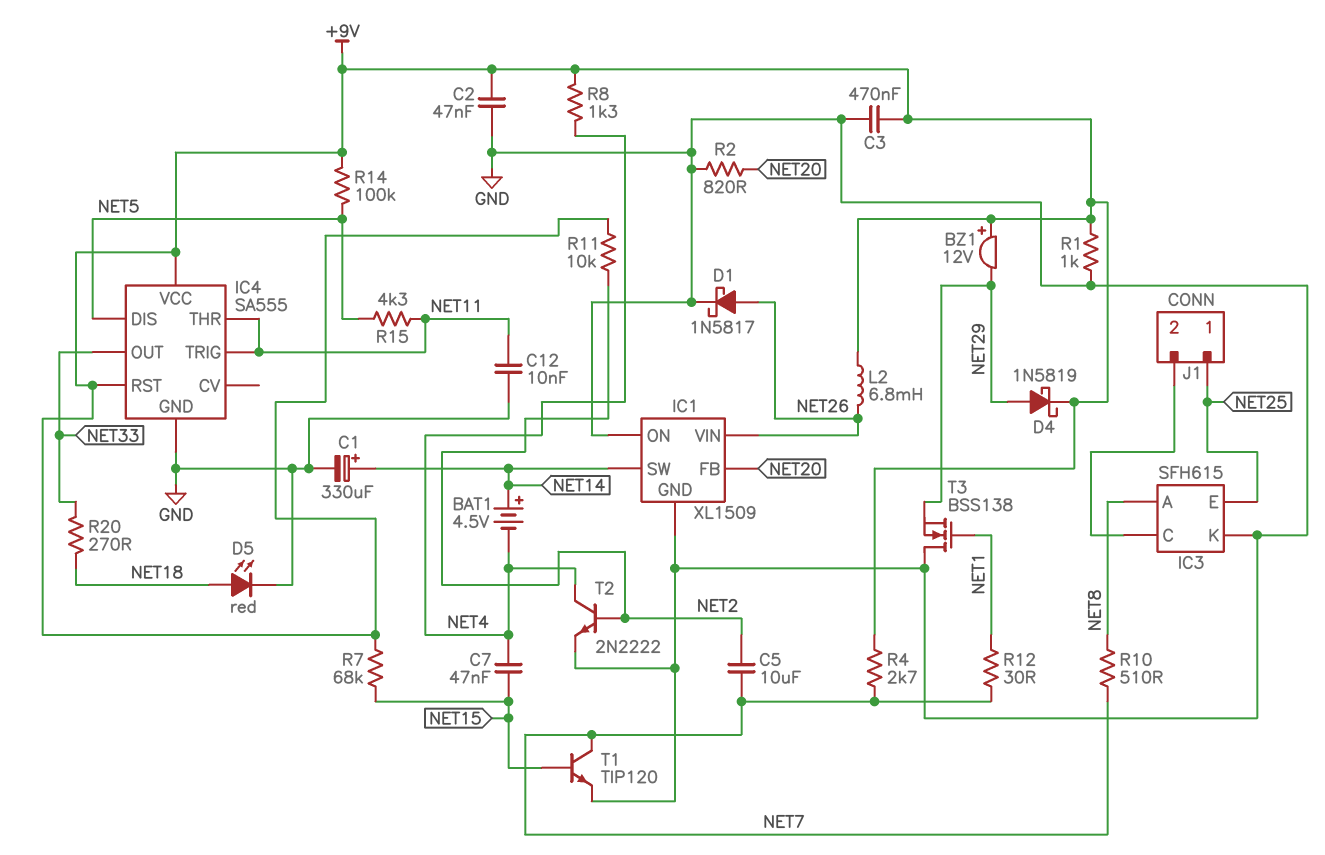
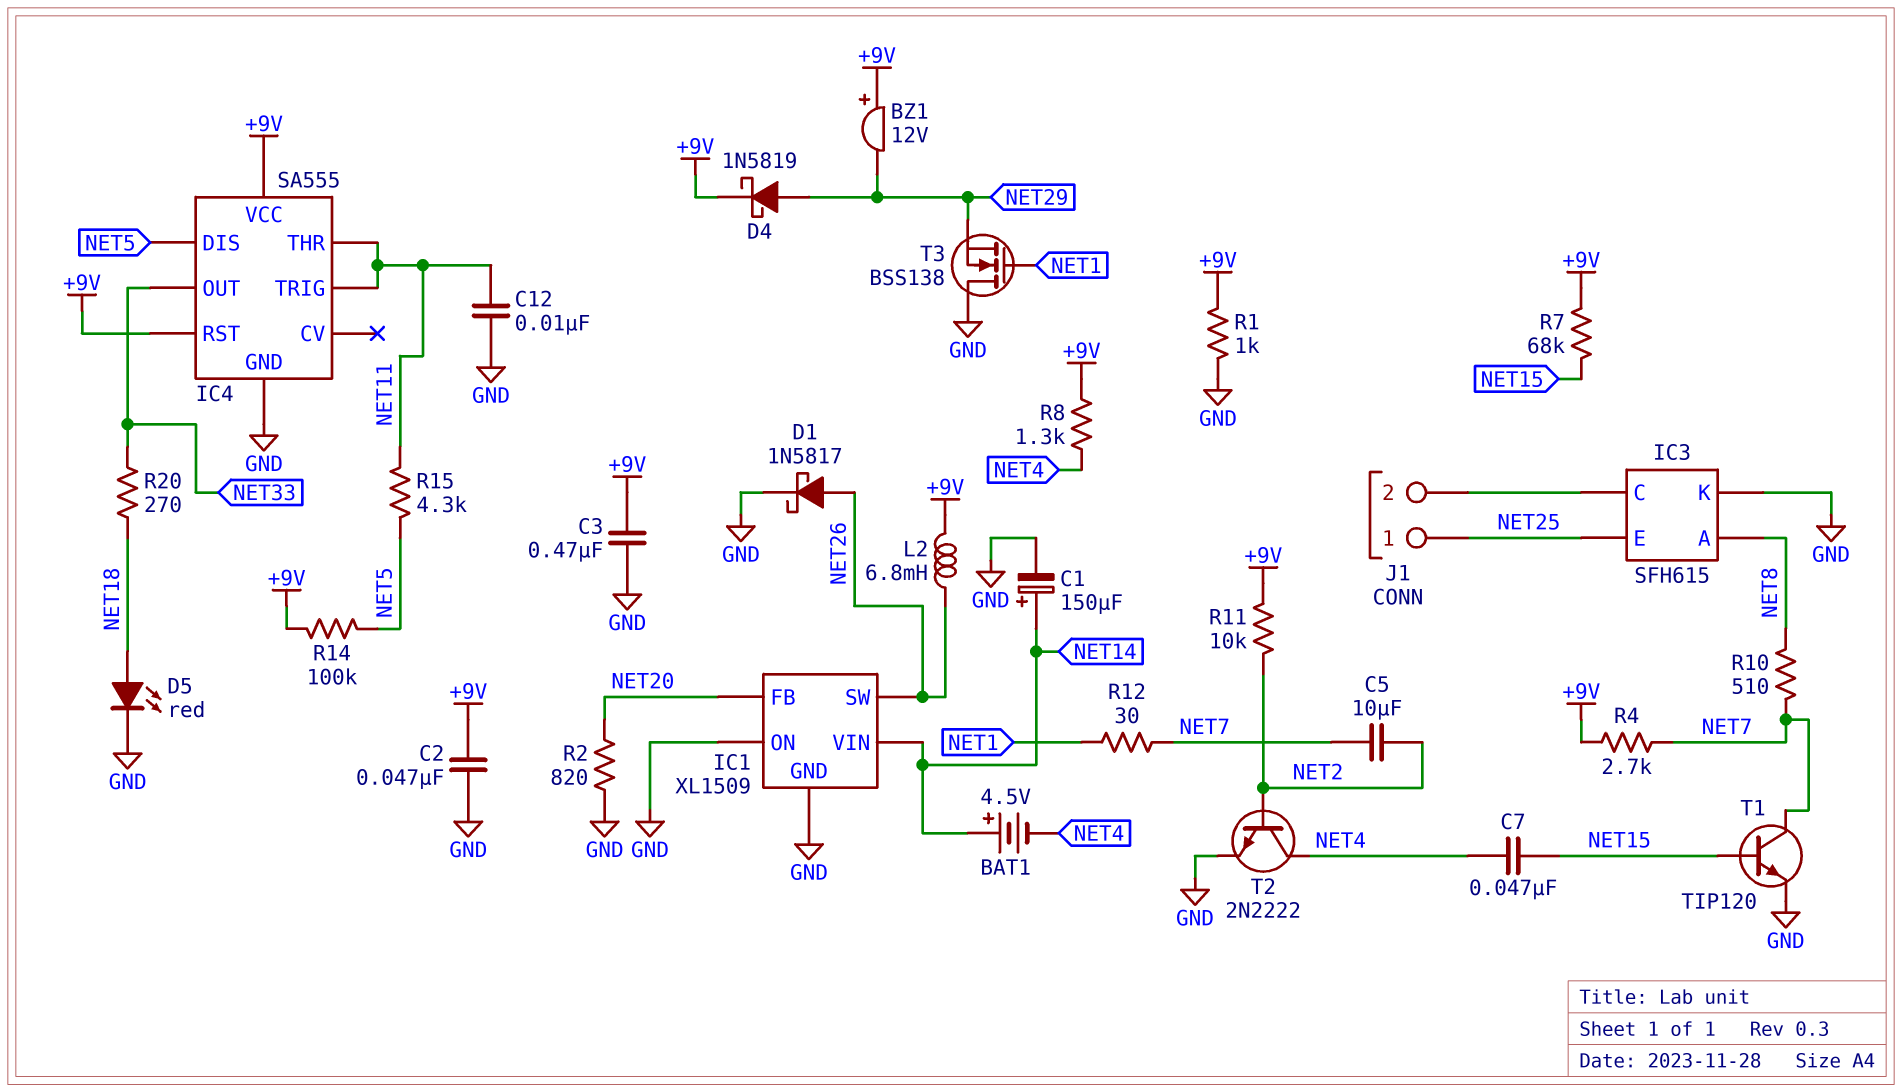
C1: 330uF (plus NET14, minus GND) -> 150uF (plus NET14, minus GND)
IC1 pin SW: NET14 -> NET26
IC1 pin VIN: NET26 -> NET14

